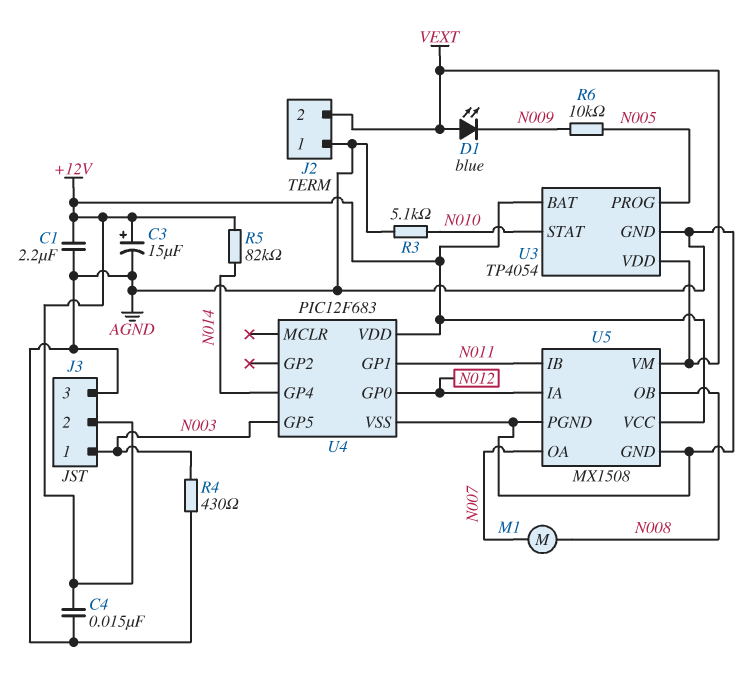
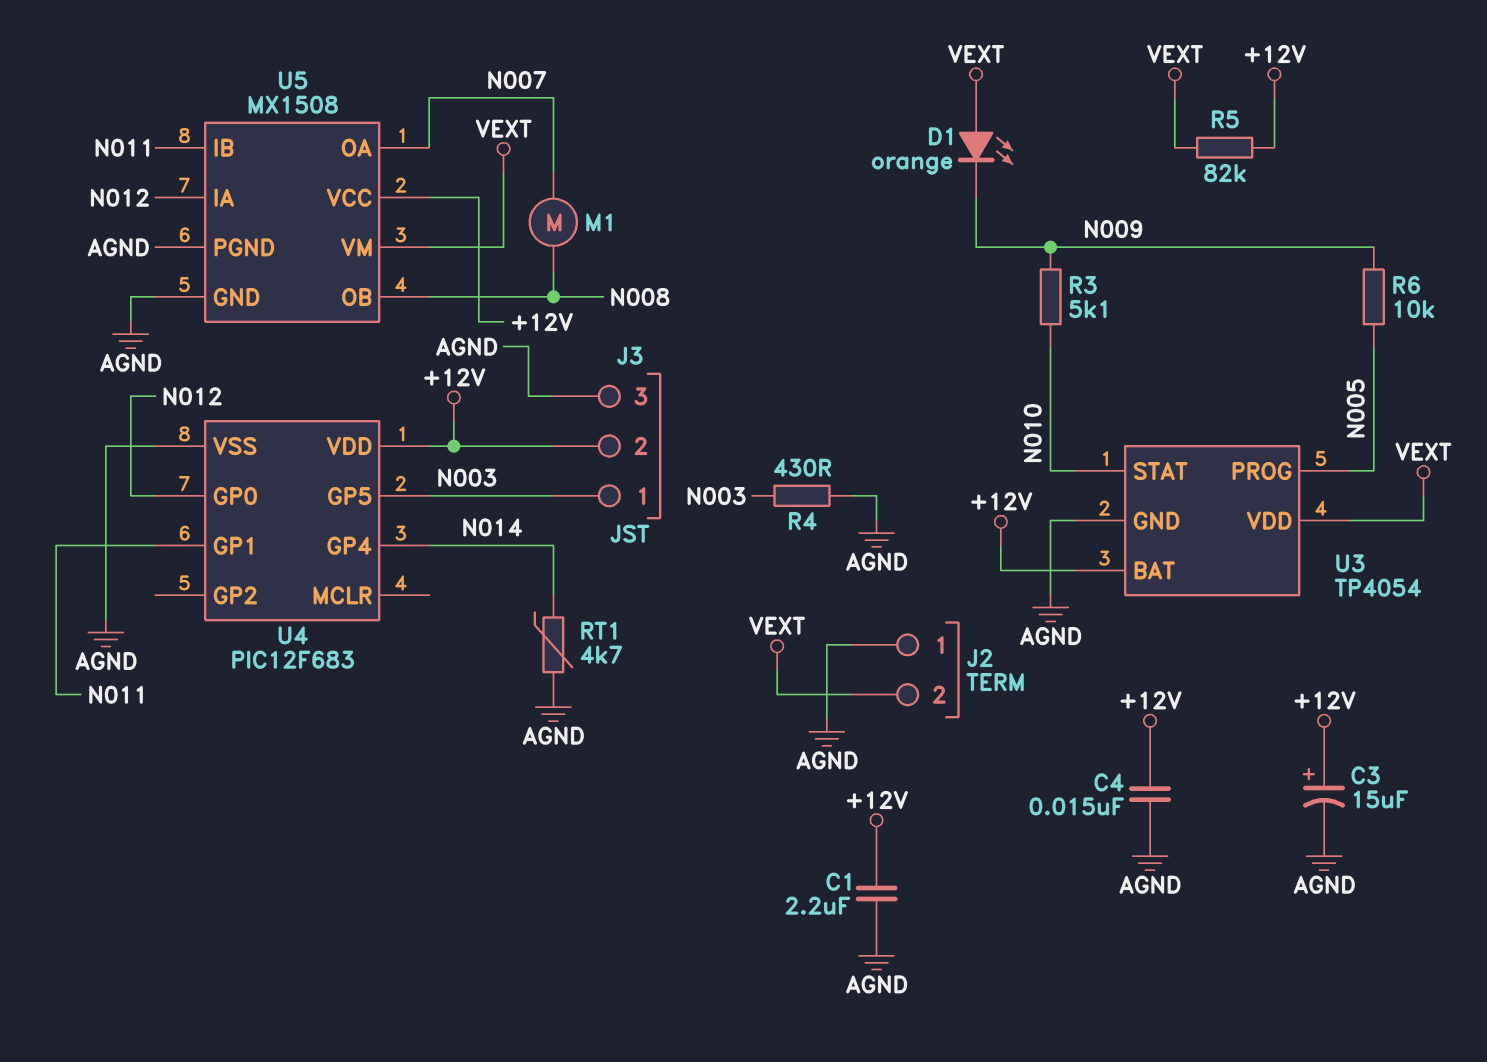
D1: LED blue (A VEXT, K N009) -> LED orange (A VEXT, K N009)
R3: 5.1k (AGND, N010) -> 5.1k (N009, N010)
R5: 82k (+12V, N014) -> 82k (+12V, VEXT)
RT1: none -> 4.7k (AGND, N014)

